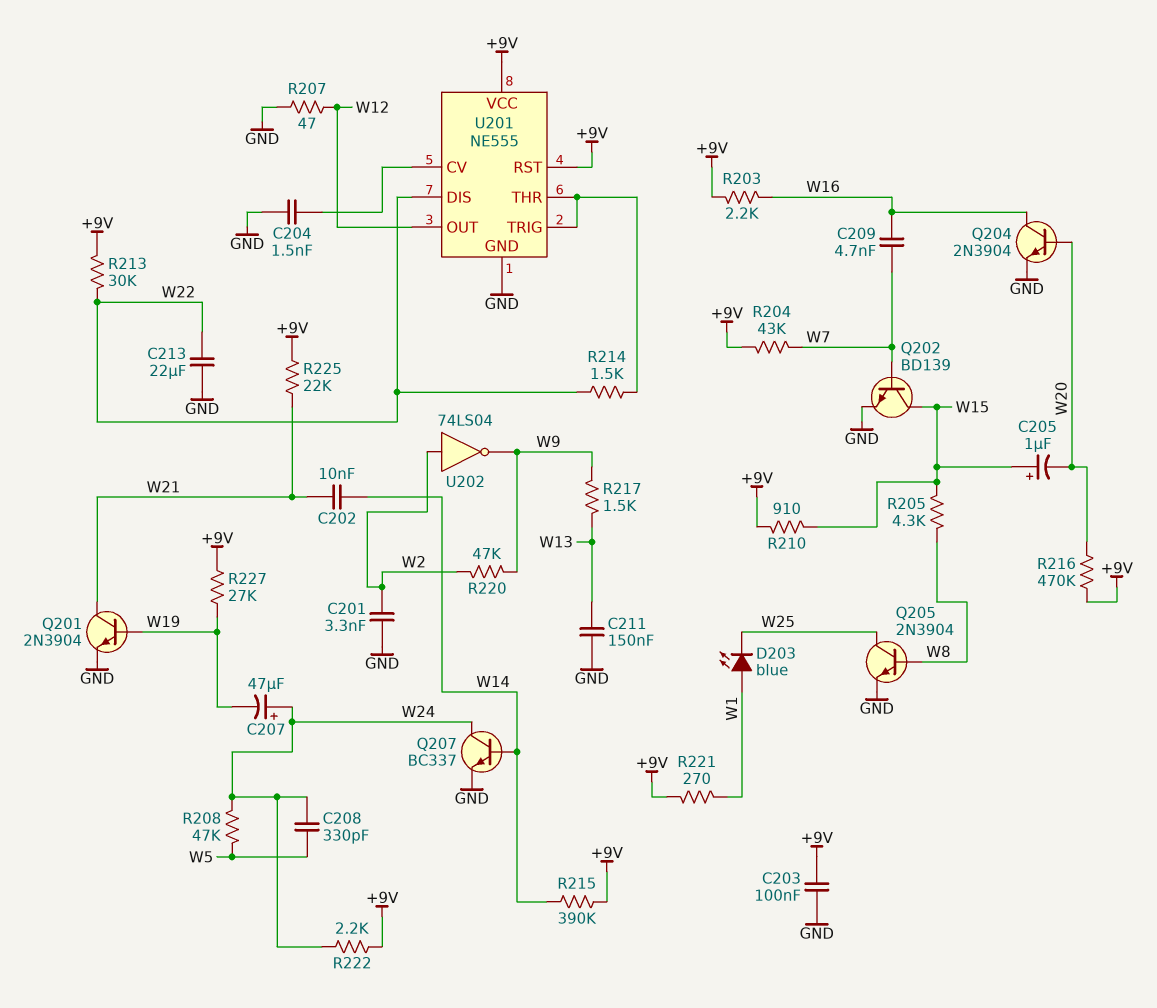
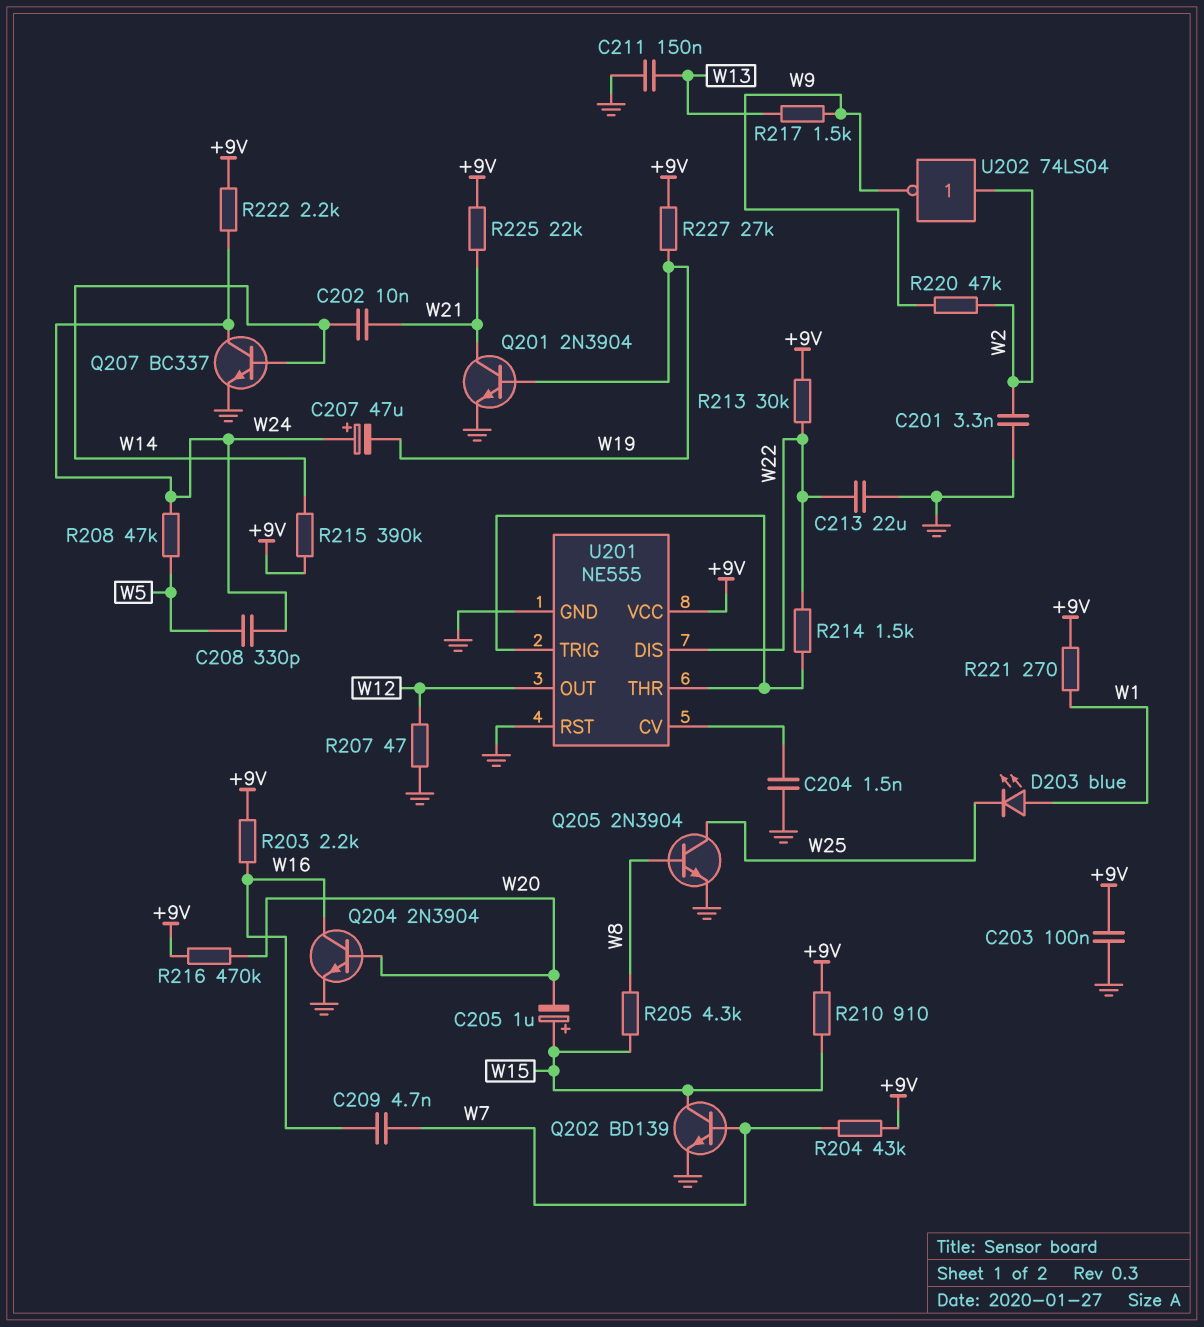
U201 pin RST: +9V -> GND

